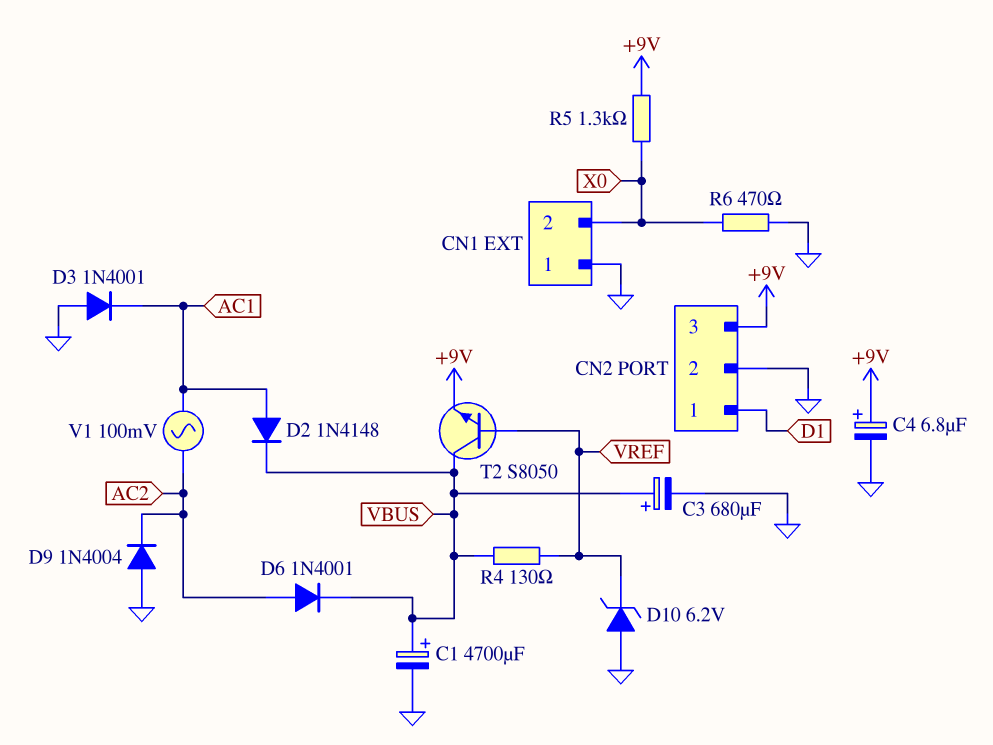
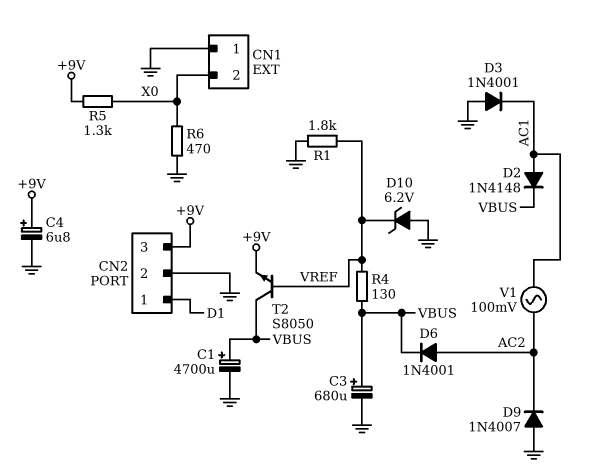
D9: diode 1N4004 (A GND, K AC2) -> diode 1N4007 (A GND, K AC2)
R1: none -> 1.8k (GND, VREF)

